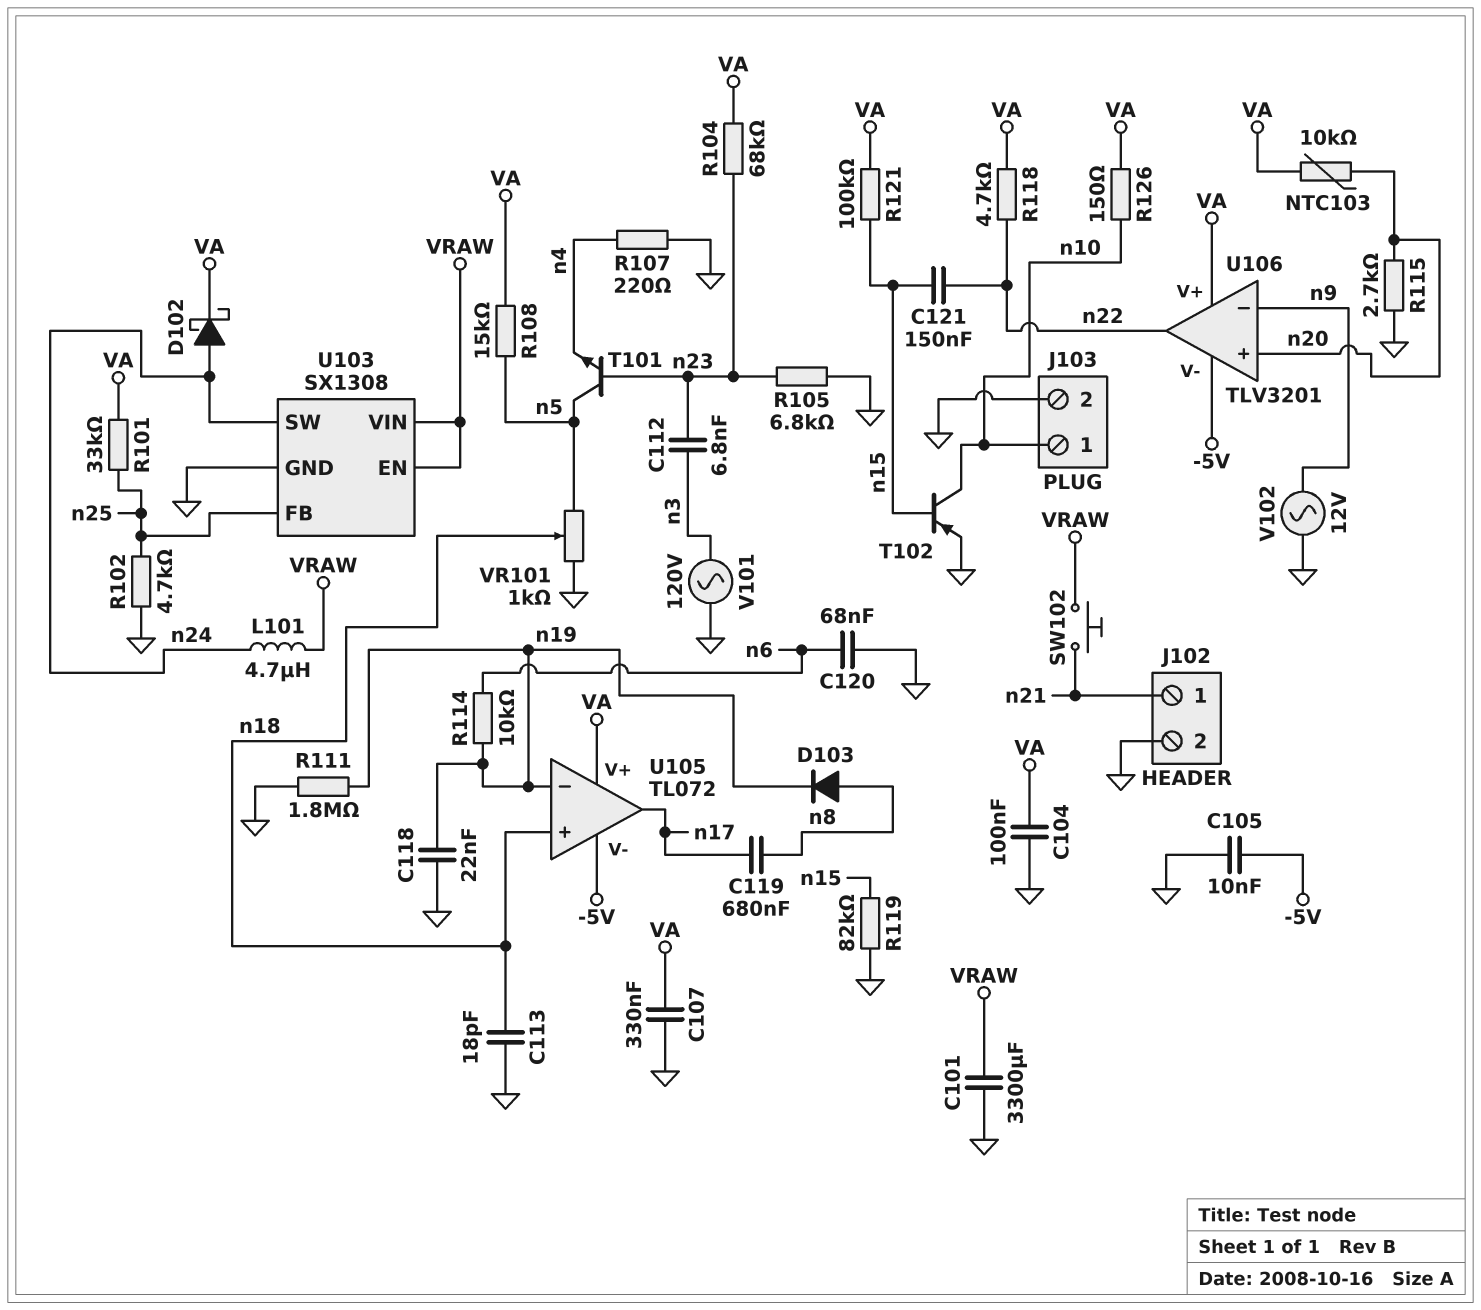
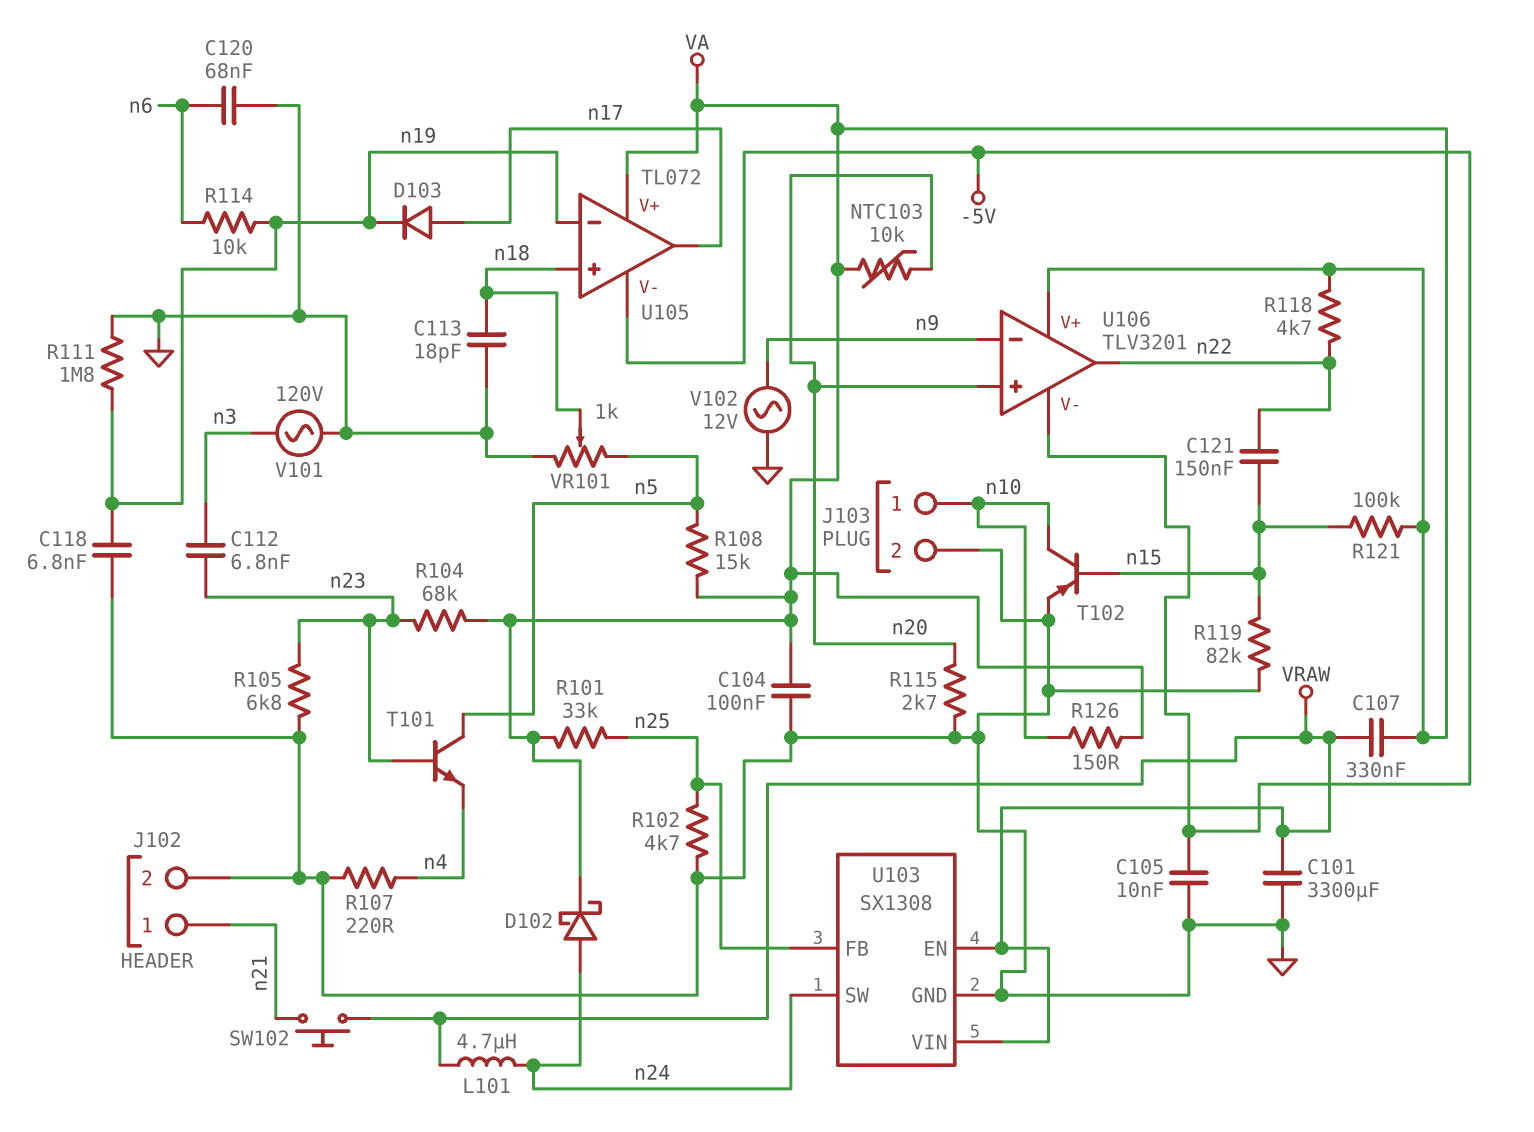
C107: 330nF (GND, VA) -> 330nF (VA, VRAW)
C118: 22nF (GND, n19) -> 6.8nF (GND, n19)
C119: 680nF (n8, n17) -> none
D103: diode (A n8, K n19) -> diode (A n17, K n19)

